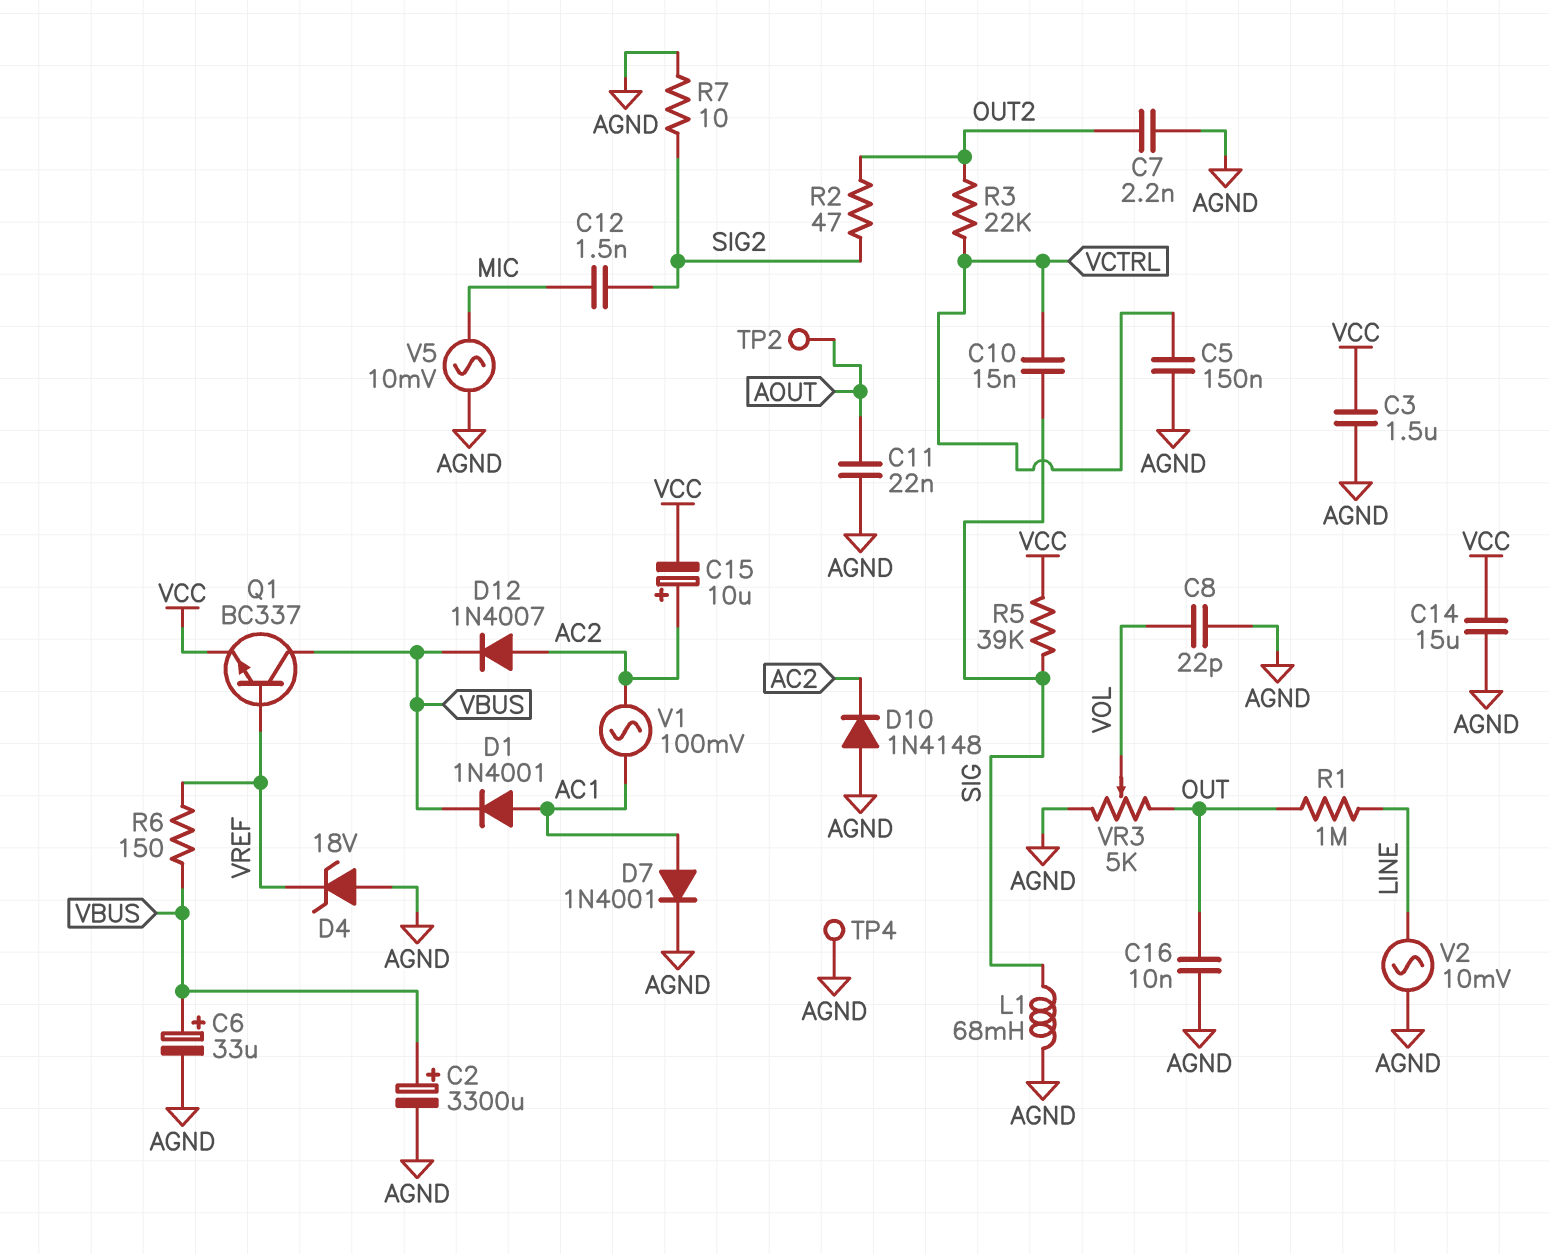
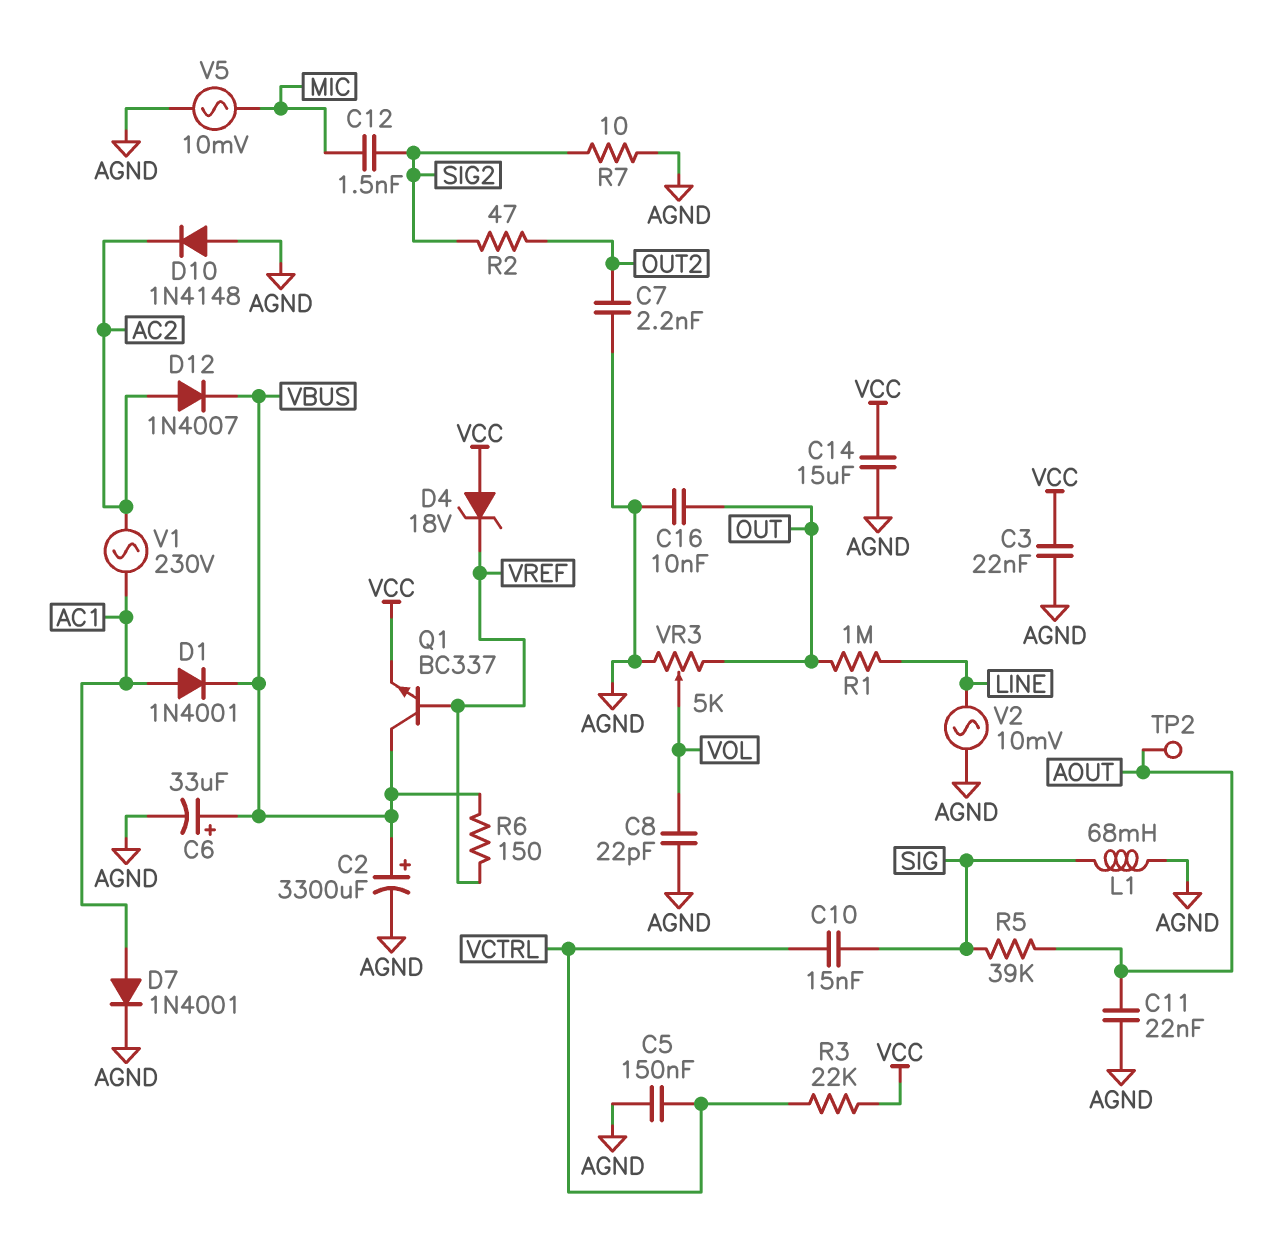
C3: 1.5uF (AGND, VCC) -> 22nF (AGND, VCC)
C15: 10uF (plus AC2, minus VCC) -> none
D4: zener 18V (A AGND, K VREF) -> zener 18V (A VCC, K VREF)
R3: 22k (OUT2, VCTRL) -> 22k (VCC, VCTRL)
R5: 39k (SIG, VCC) -> 39k (AOUT, SIG)
TP4: test point (AGND) -> none
V1: AC 100mV (AC1, AC2) -> AC 230V (AC1, AC2)

